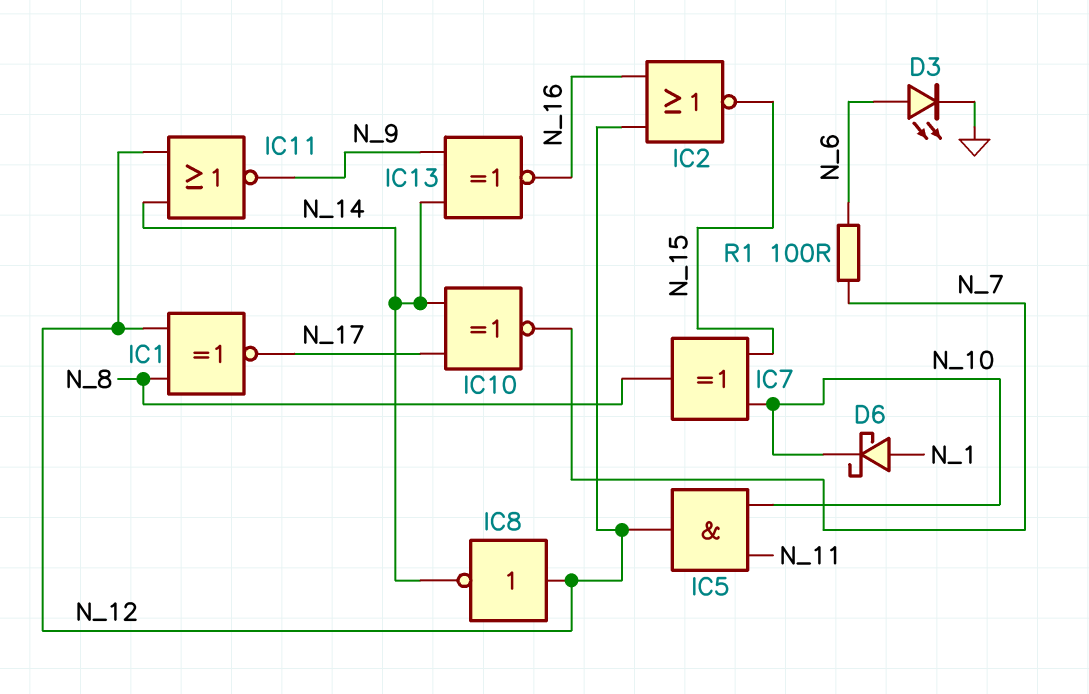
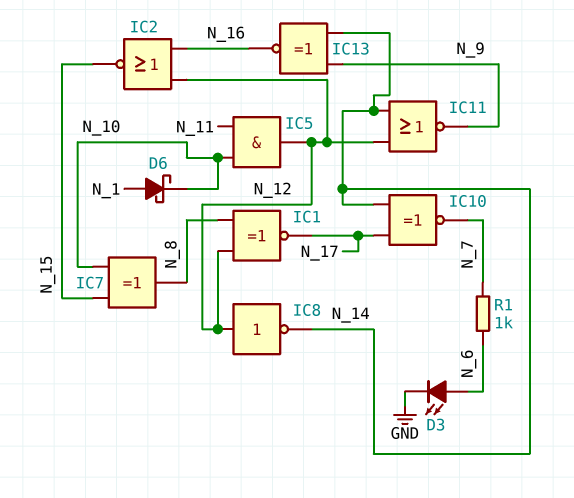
R1: 100 (N_6, N_7) -> 1k (N_6, N_7)

